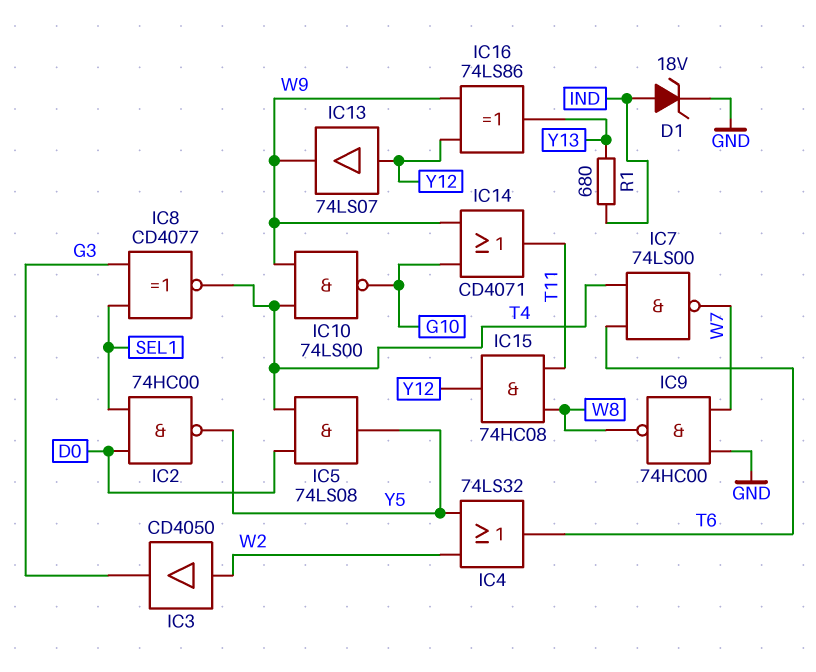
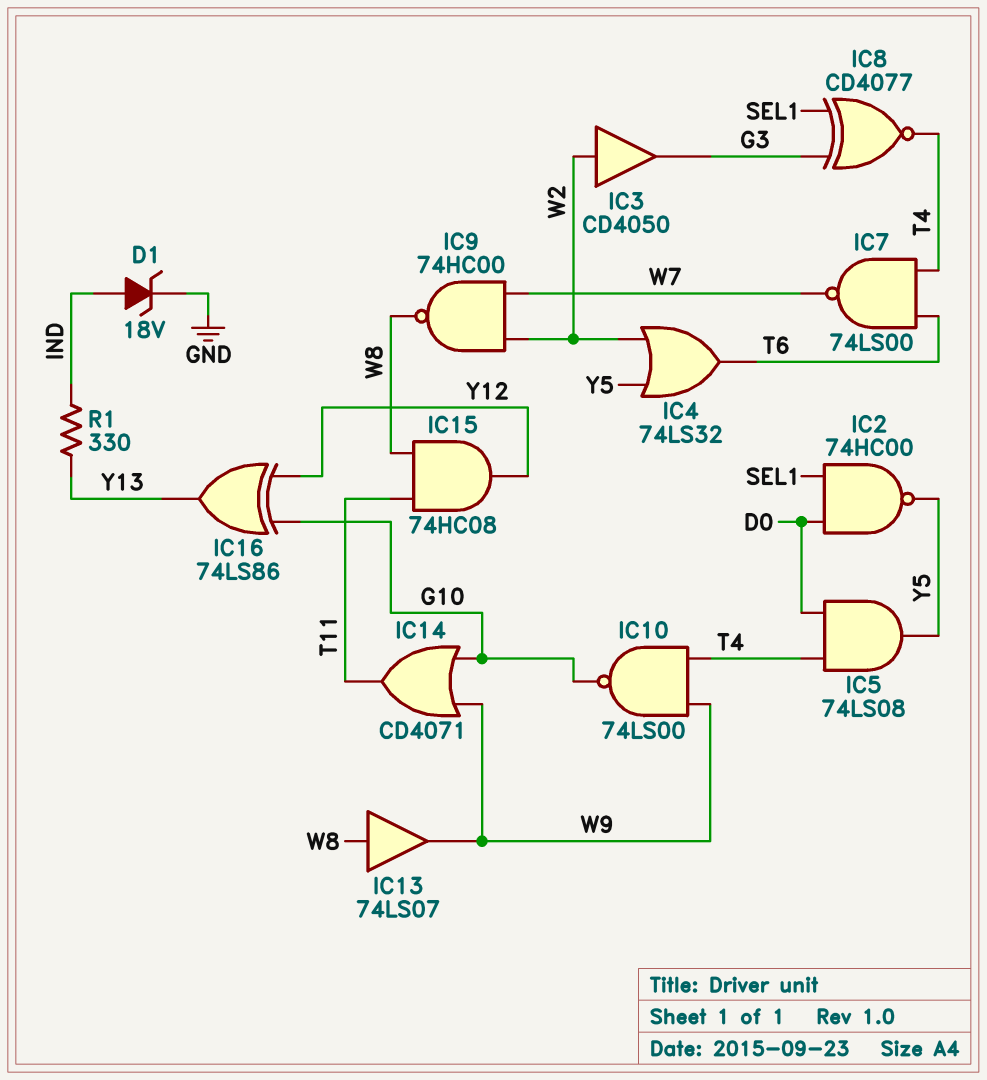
IC9: NAND 74HC00 (in GND, in W7, out W8) -> NAND 74HC00 (in W2, in W7, out W8)
IC13: buffer 74LS07 (in Y12, out W9) -> buffer 74LS07 (in W8, out W9)
IC16: XOR 74LS86 (in W9, in Y12, out Y13) -> XOR 74LS86 (in G10, in Y12, out Y13)
R1: 680 (IND, Y13) -> 330 (IND, Y13)

